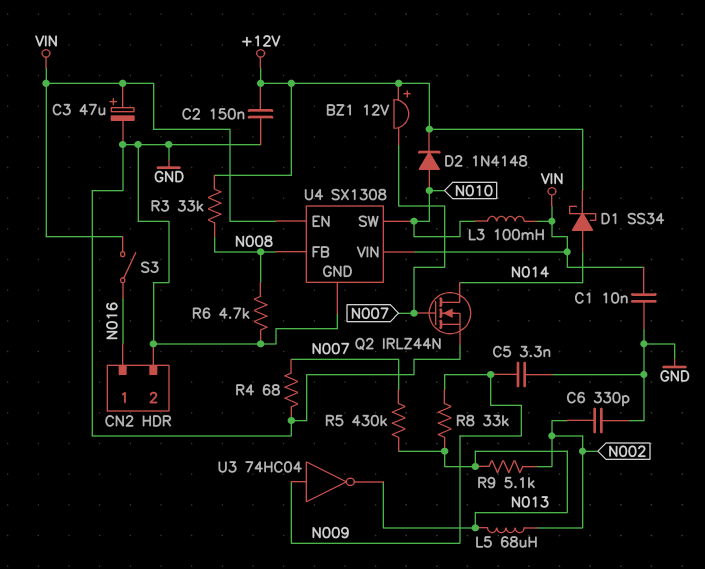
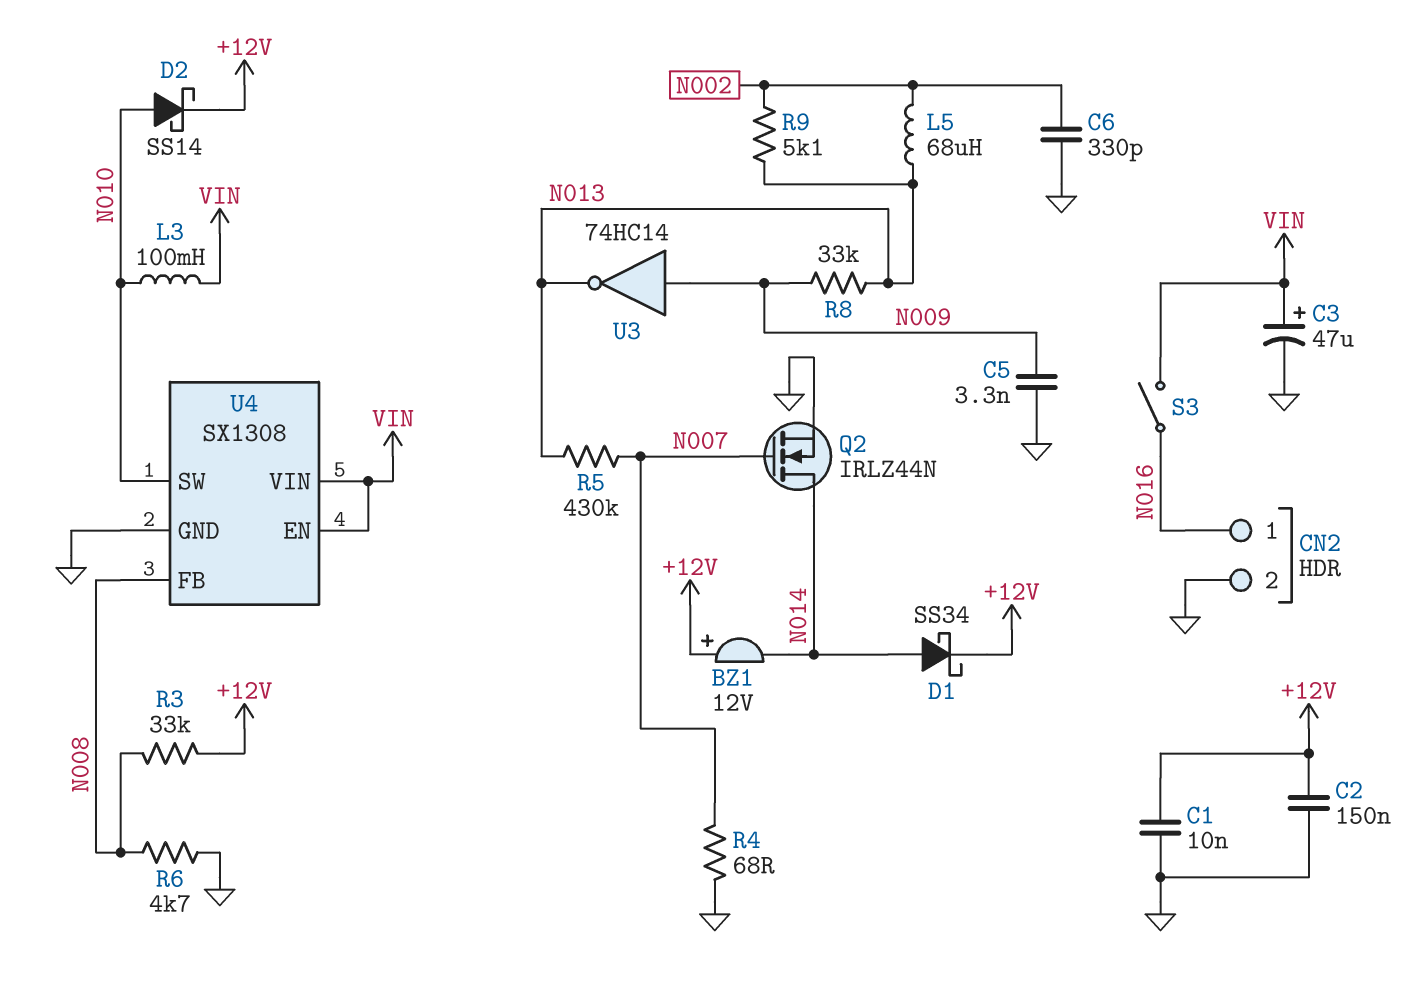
BZ1: buzzer 12V (plus +12V, minus N007) -> buzzer 12V (plus +12V, minus N014)
C1: 10nF (GND, VIN) -> 10nF (+12V, GND)
D2: diode 1N4148 (A N010, K +12V) -> schottky SS14 (A N010, K +12V)
U3: NOT 74HC04 (in N009, out N013) -> NOT 74HC14 (in N009, out N013)

